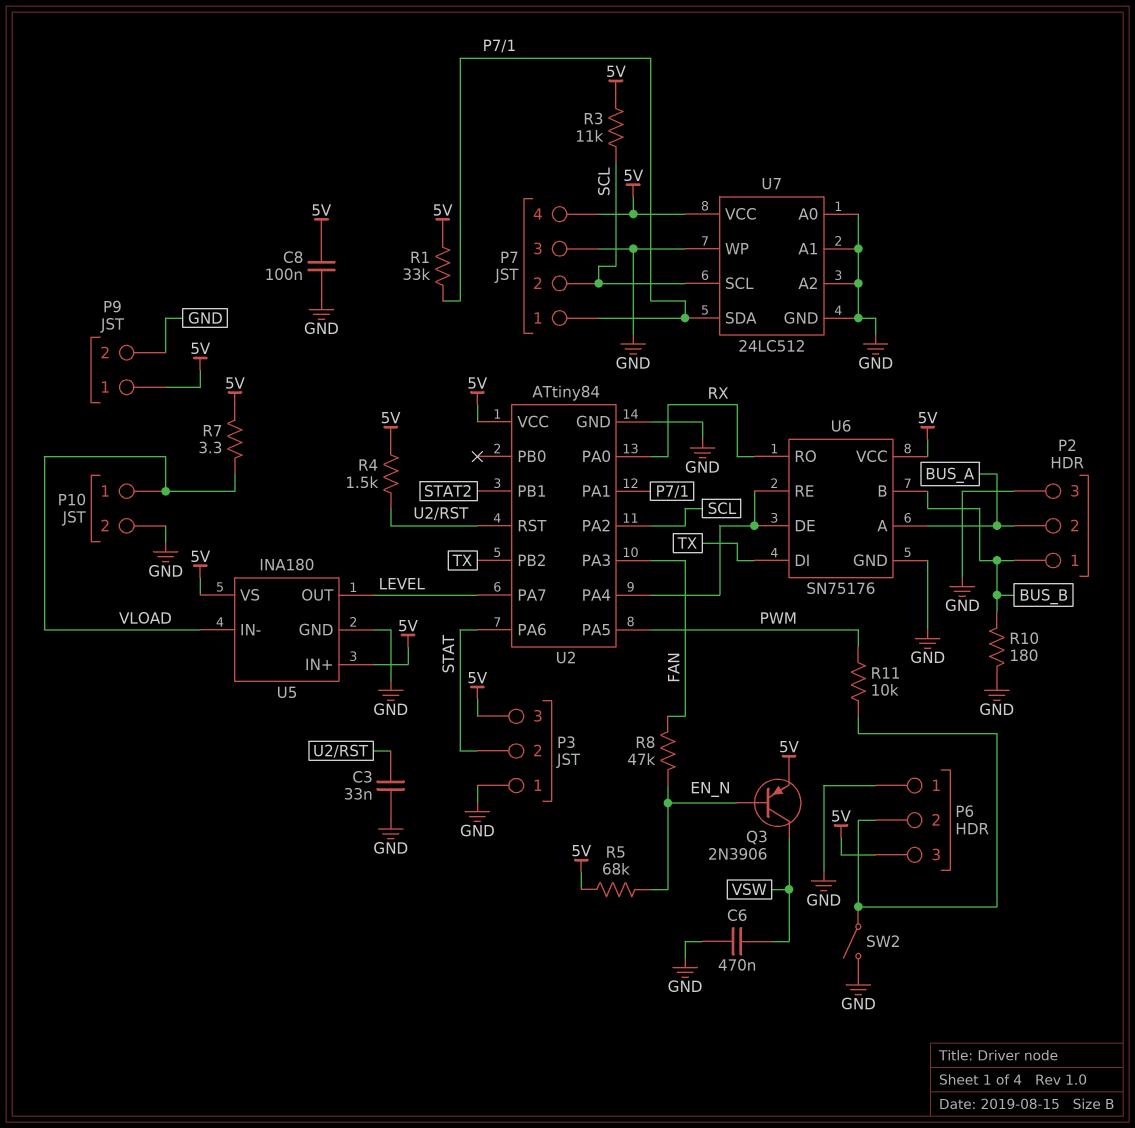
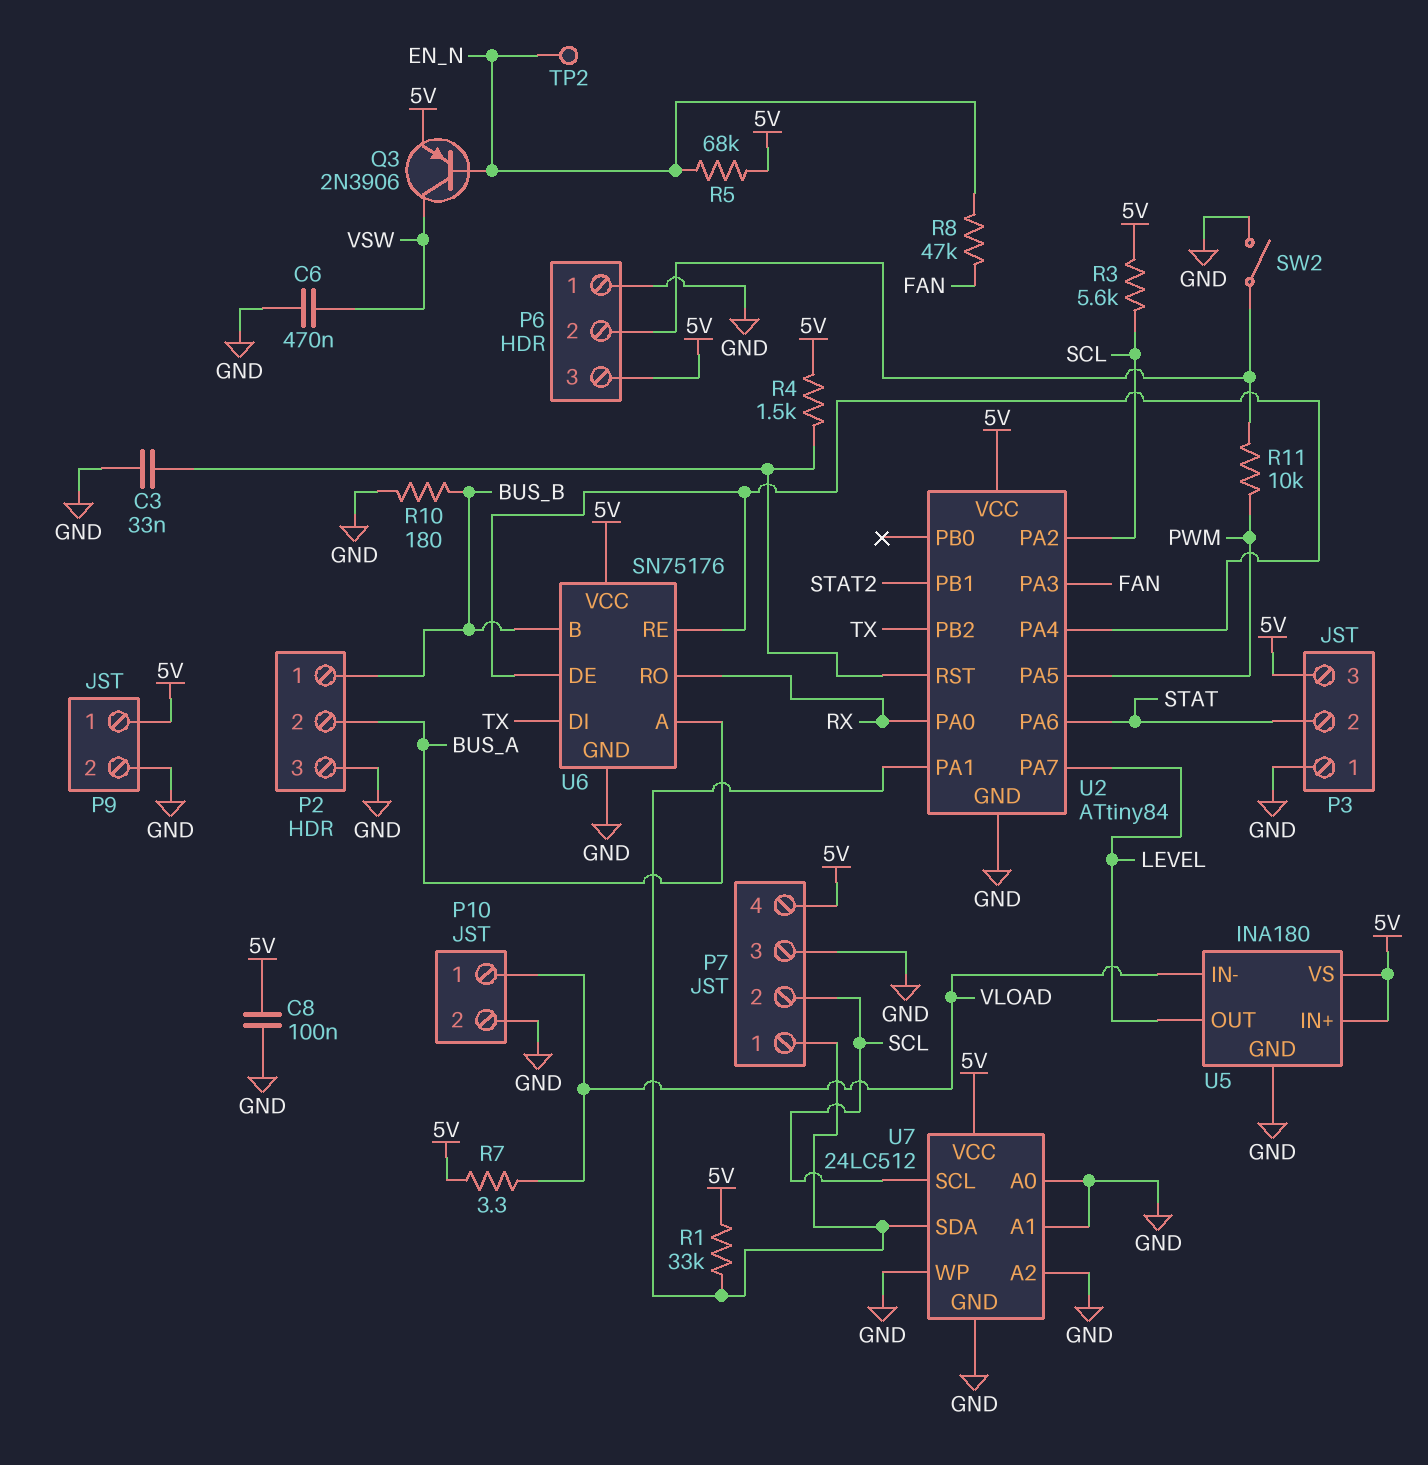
R3: 11k (5V, SCL) -> 5.6k (5V, SCL)
TP2: none -> test point (EN_N)

